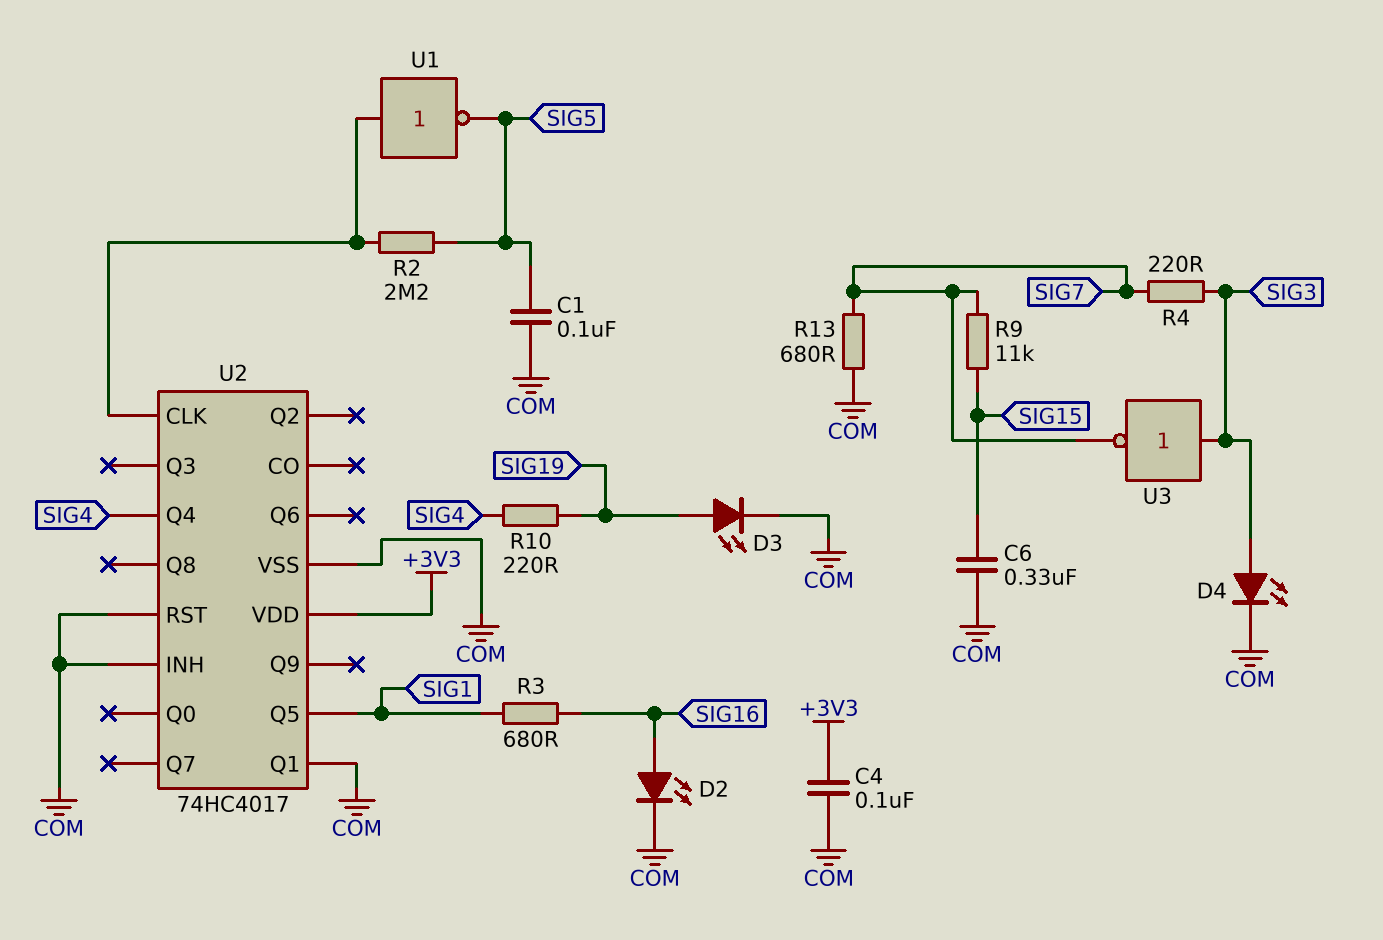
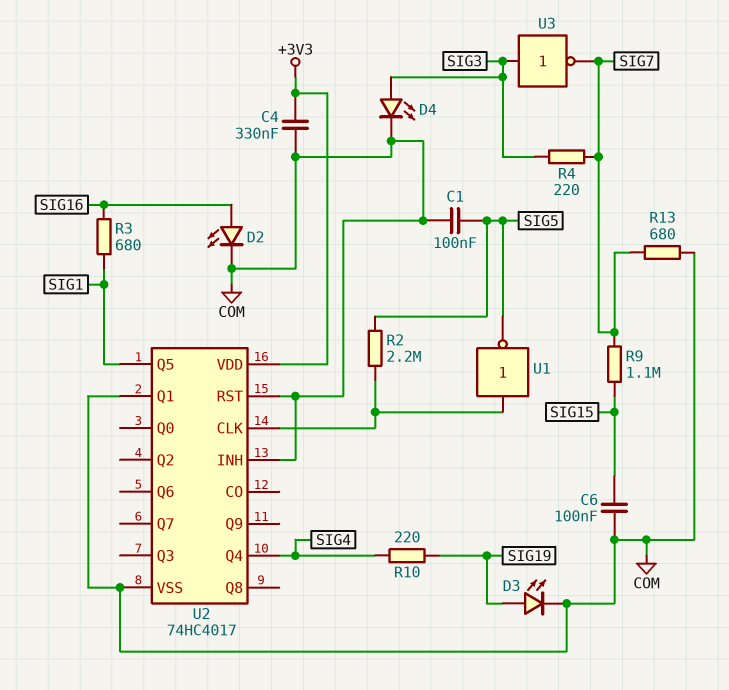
C4: 100nF (+3V3, COM) -> 330nF (+3V3, COM)
C6: 330nF (COM, SIG15) -> 100nF (COM, SIG15)
R9: 11k (SIG7, SIG15) -> 1.1M (SIG7, SIG15)

